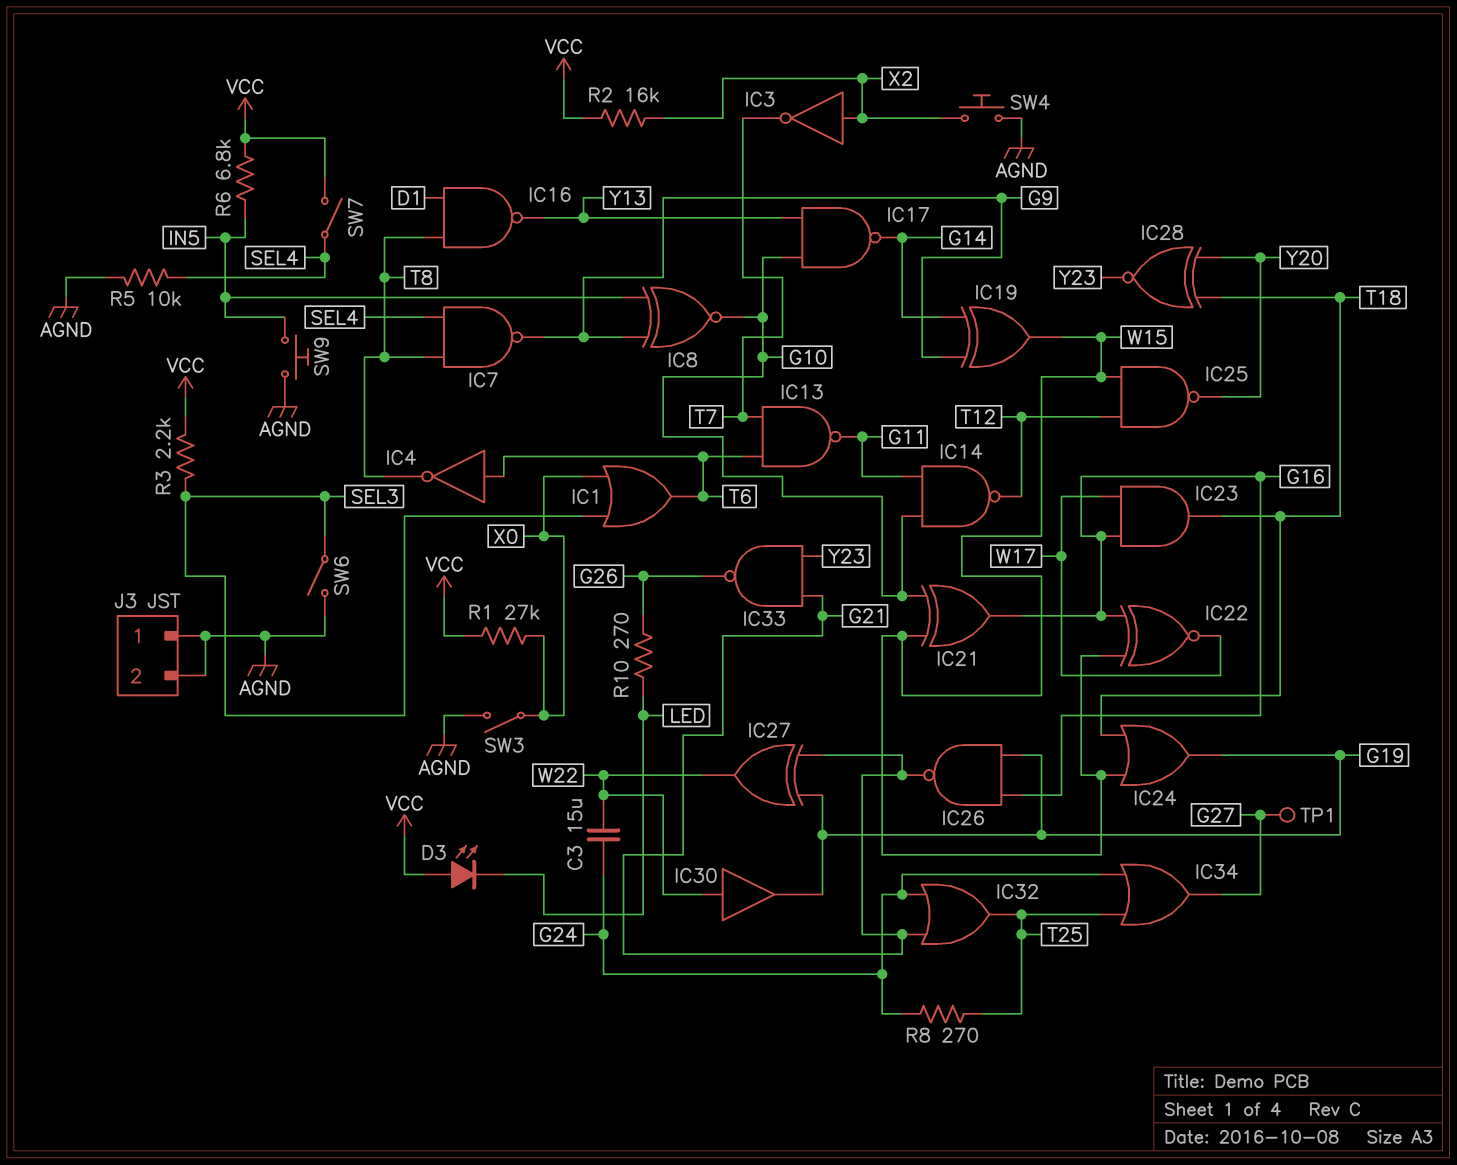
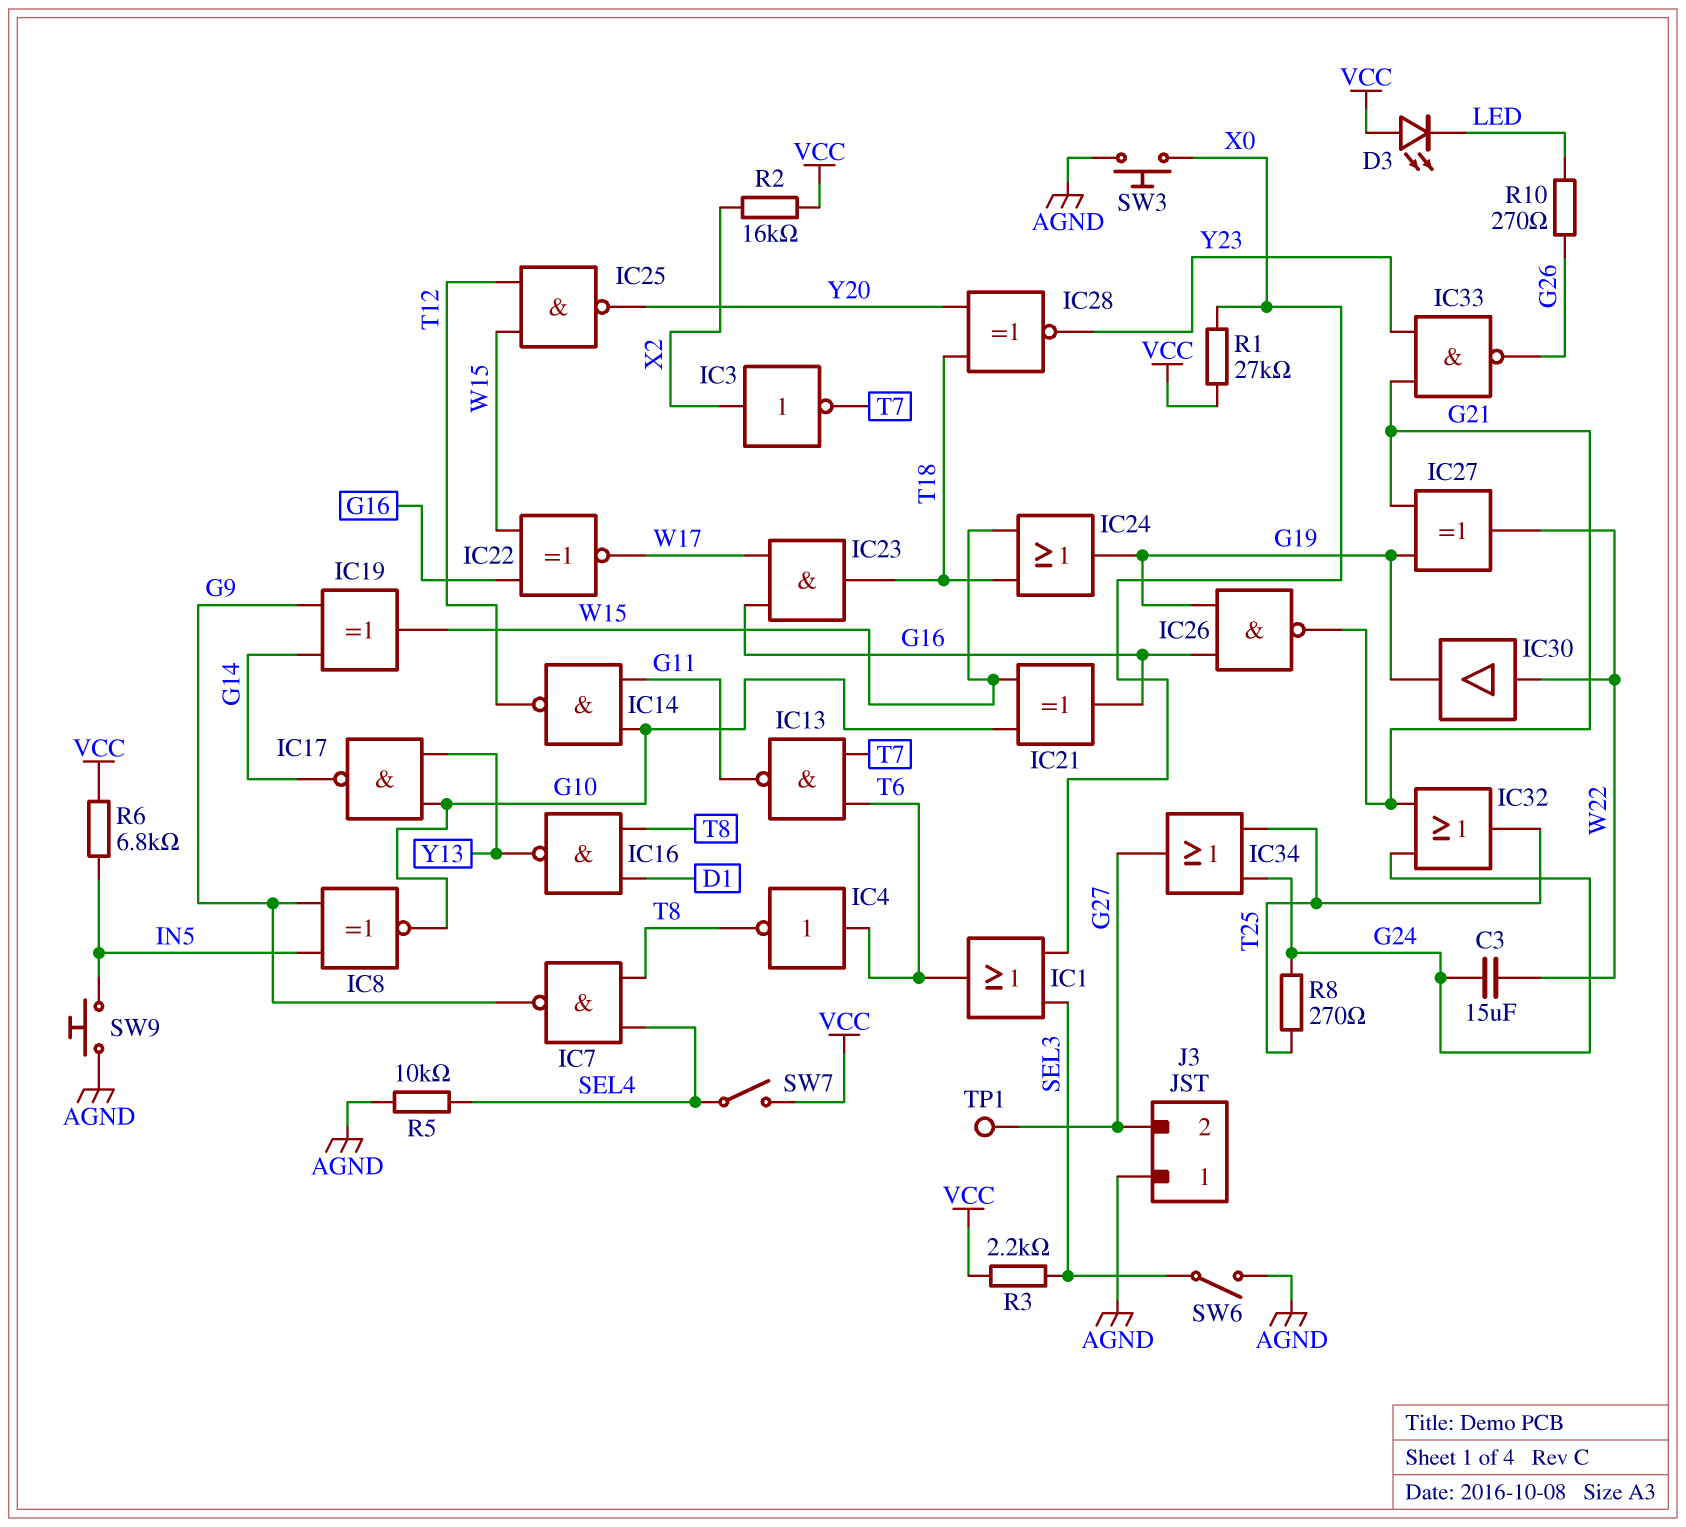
J3 pin 2: AGND -> G27
SW3: switch (AGND, X0) -> button (AGND, X0)
SW4: button (AGND, X2) -> none

